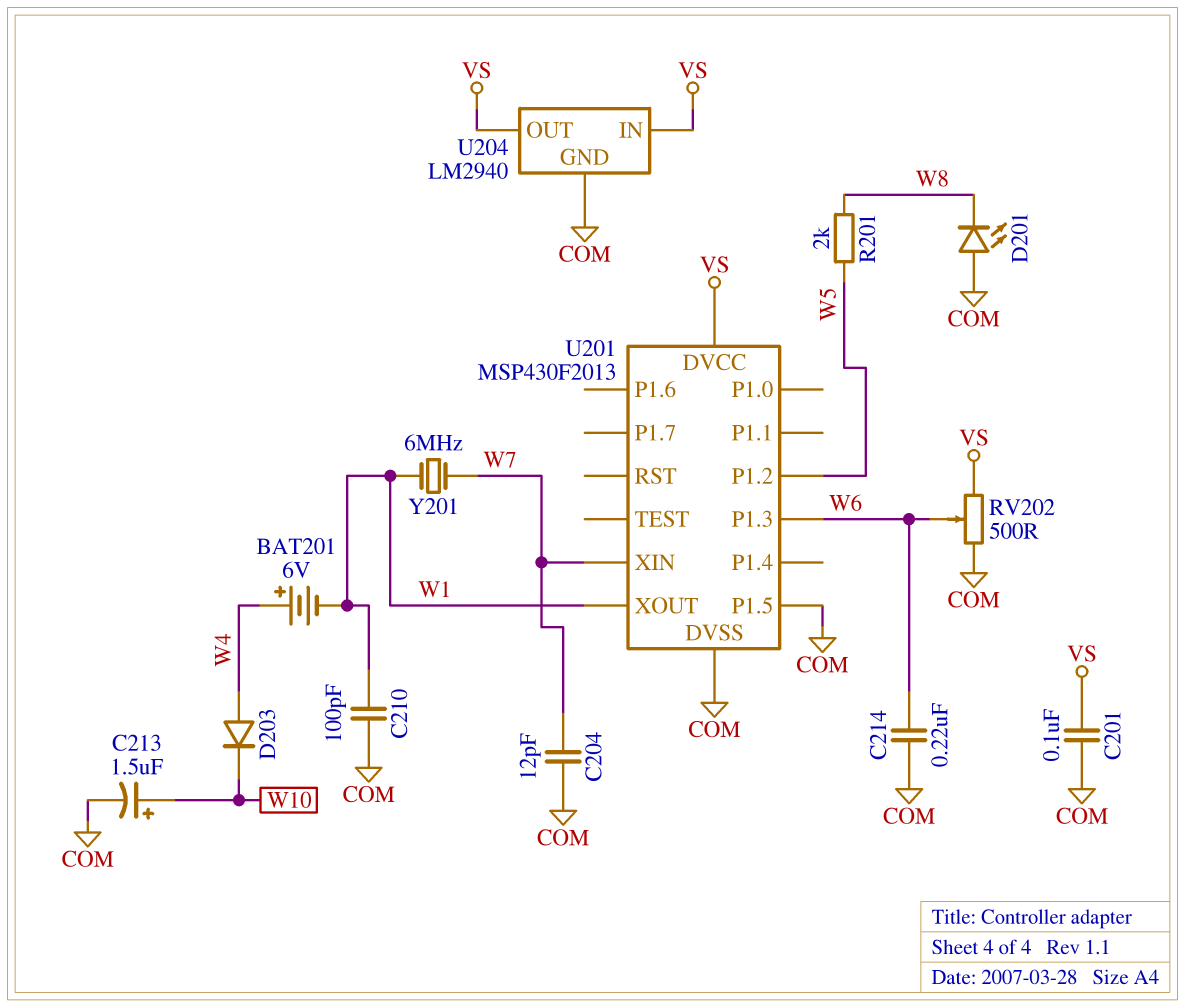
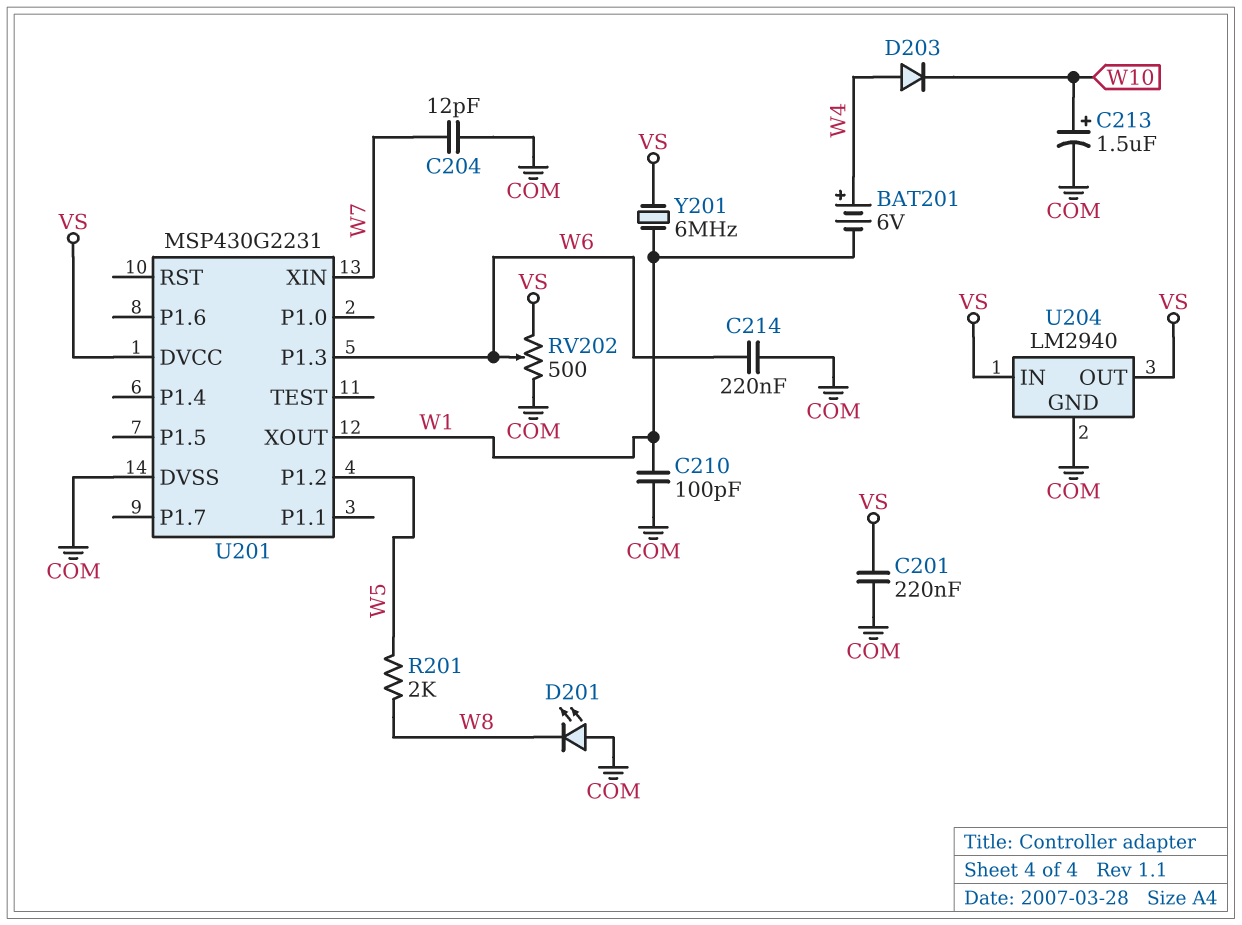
C201: 100nF (COM, VS) -> 220nF (COM, VS)
U201: MSP430F2013 -> MSP430G2231
U201 pin P1.5: COM -> none
Y201: 6MHz (W1, W7) -> 6MHz (VS, W1)

